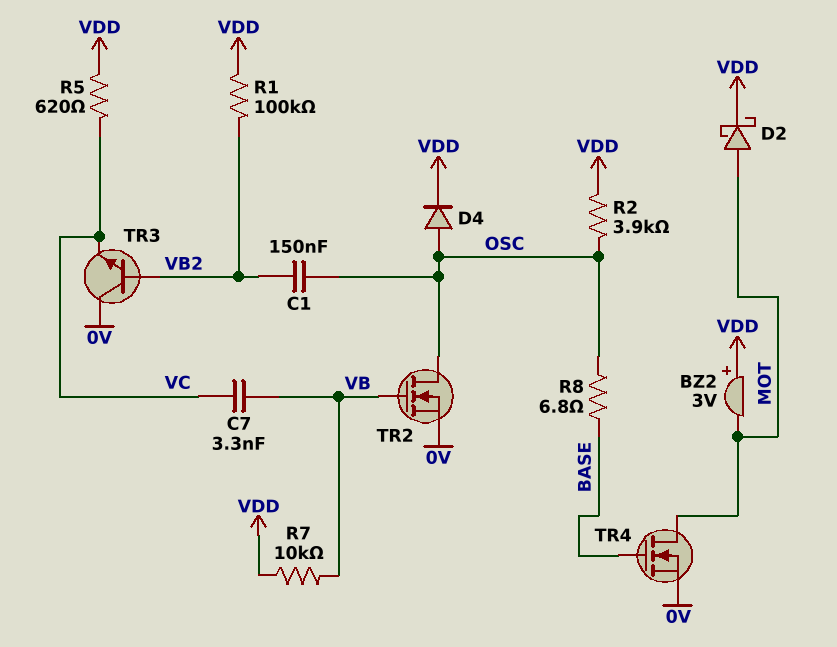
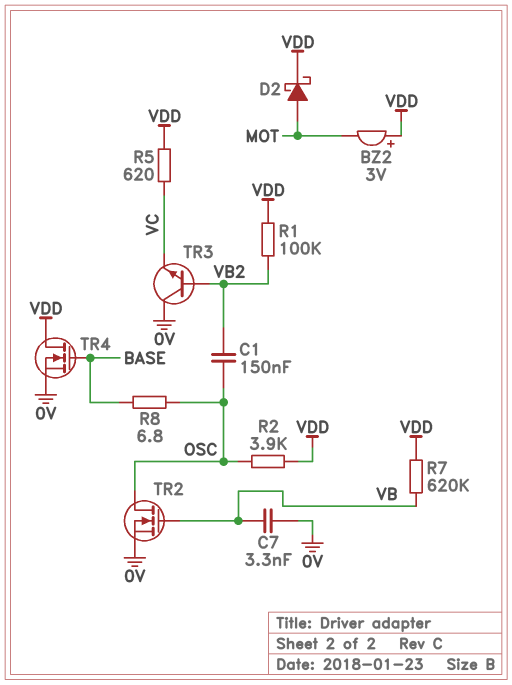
C7: 3.3nF (VB, VC) -> 3.3nF (0V, VB)
D4: diode (A OSC, K VDD) -> none
R7: 10k (VB, VDD) -> 620k (VB, VDD)
TR4: NMOS (G BASE, D MOT, S 0V) -> NMOS (G BASE, D VDD, S 0V)

